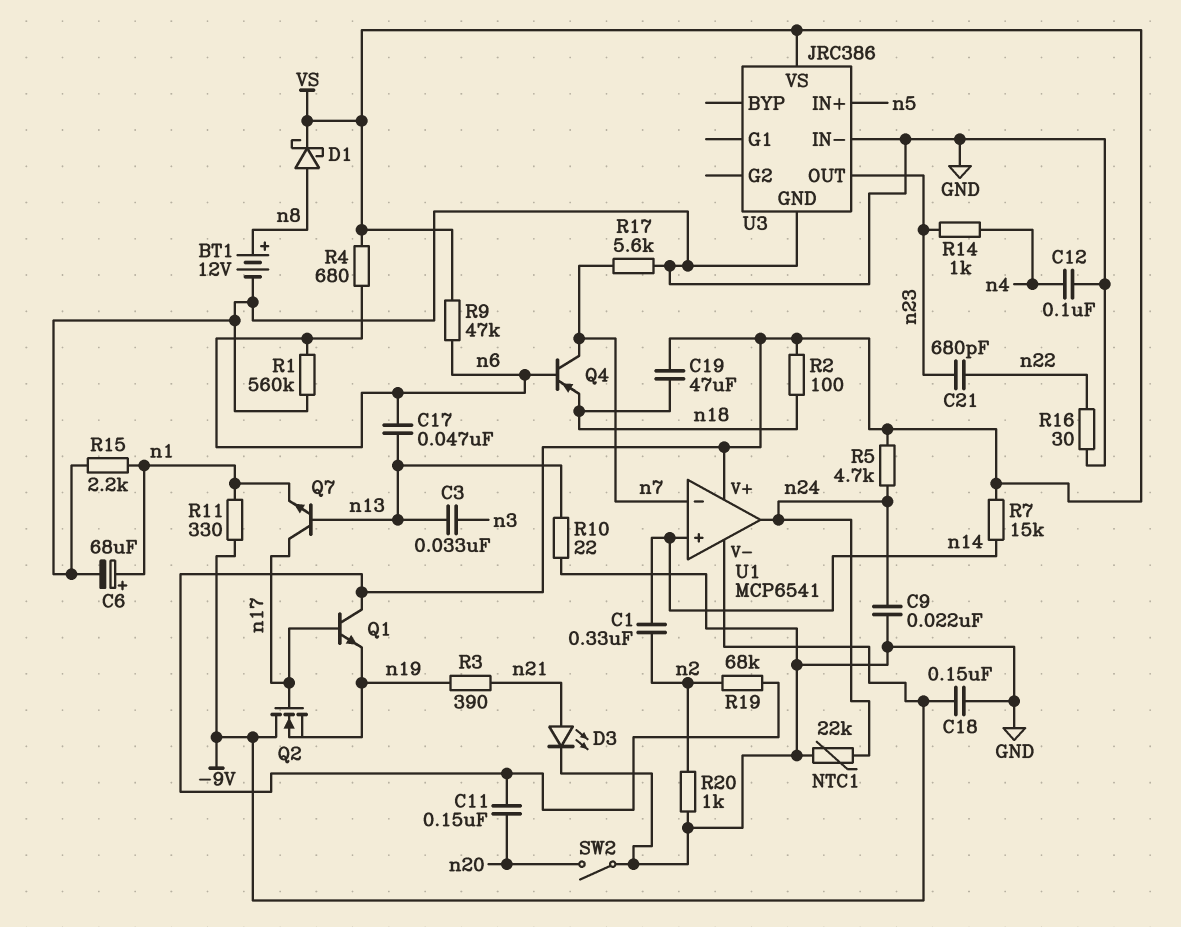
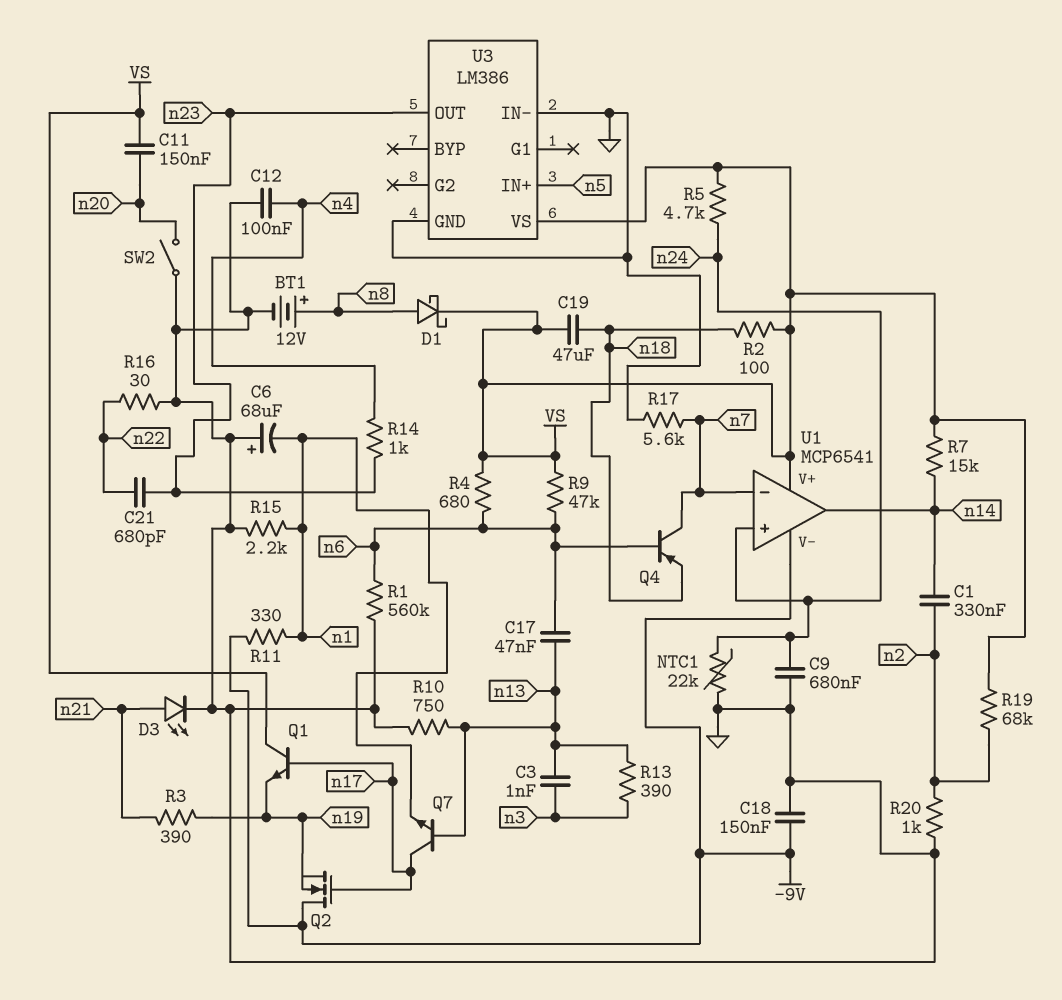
C3: 33nF (n3, n13) -> 1nF (n3, n13)
C6: 68uF (plus n1, minus GND) -> 68uF (plus GND, minus n1)
C9: 22nF (GND, n24) -> 680nF (GND, n24)
R10: 22 (GND, n13) -> 750 (GND, n13)
R13: none -> 390 (n3, n13)
U1 pin in+: n14 -> n24
U1 pin out: n24 -> n14
U3: JRC386 -> LM386

